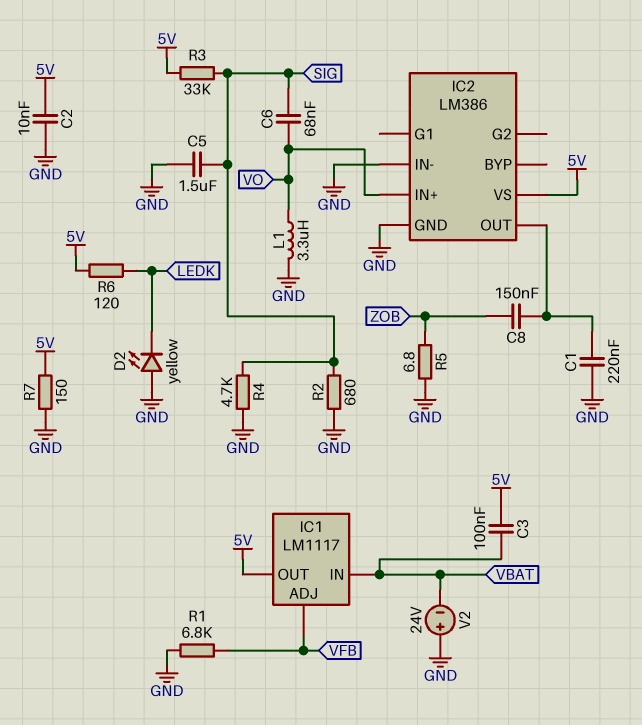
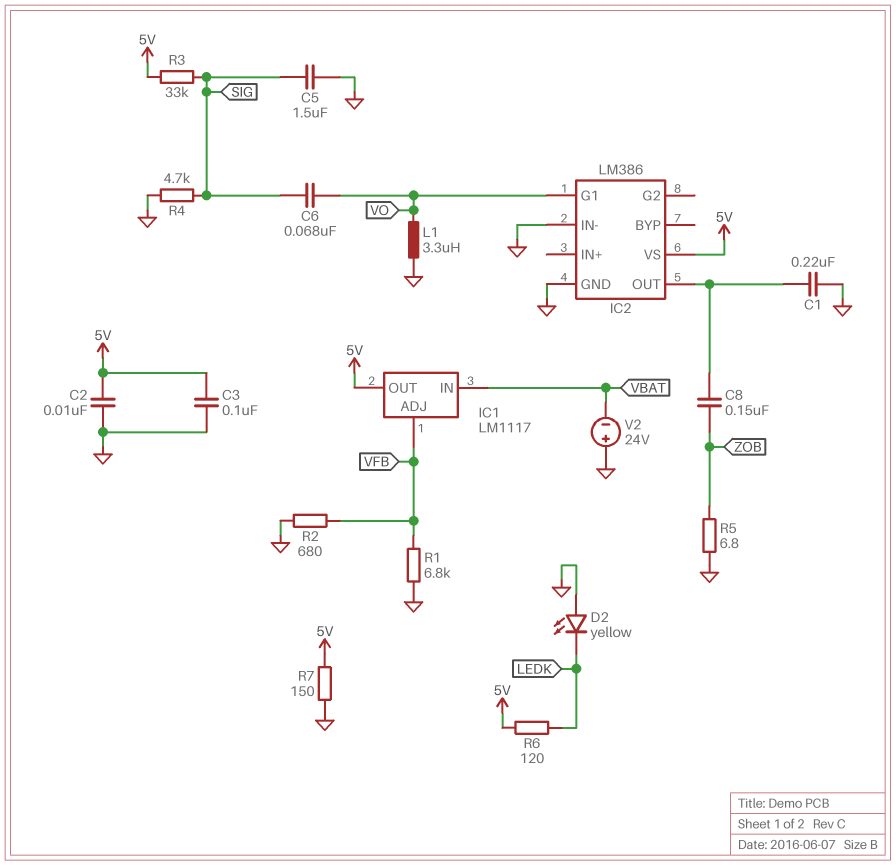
C3: 100nF (5V, VBAT) -> 100nF (5V, GND)
IC2 pin G1: none -> VO
IC2 pin IN+: VO -> none
R2: 680 (GND, SIG) -> 680 (GND, VFB)

